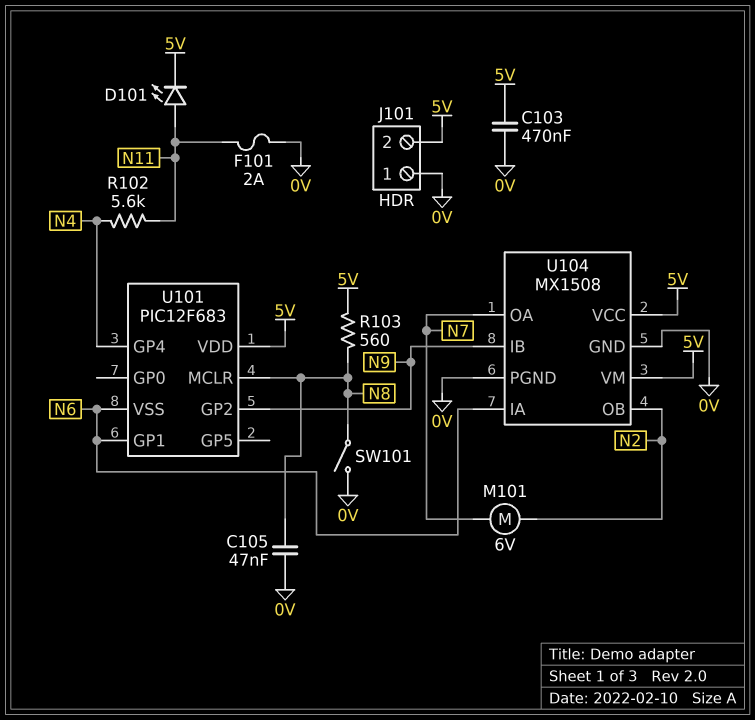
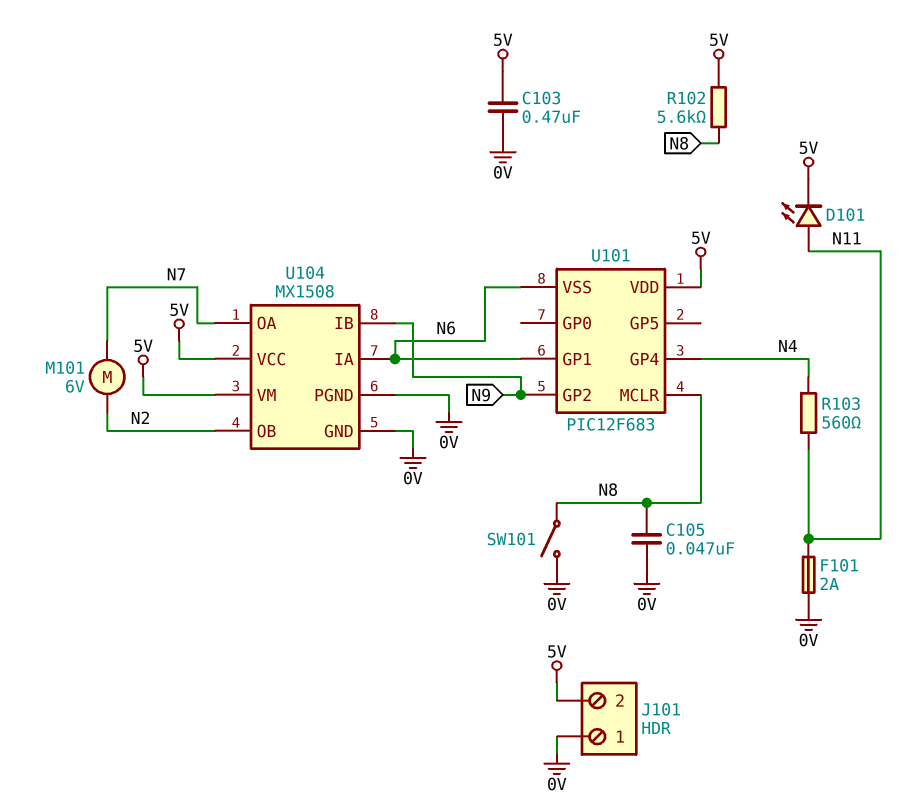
R102: 5.6k (N4, N11) -> 5.6k (5V, N8)
R103: 560 (5V, N8) -> 560 (N4, N11)

